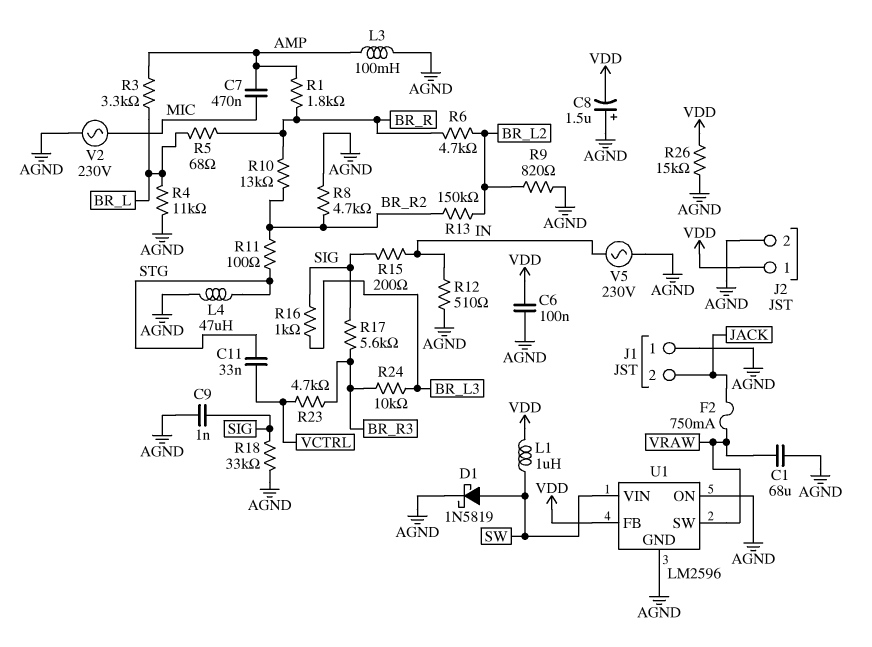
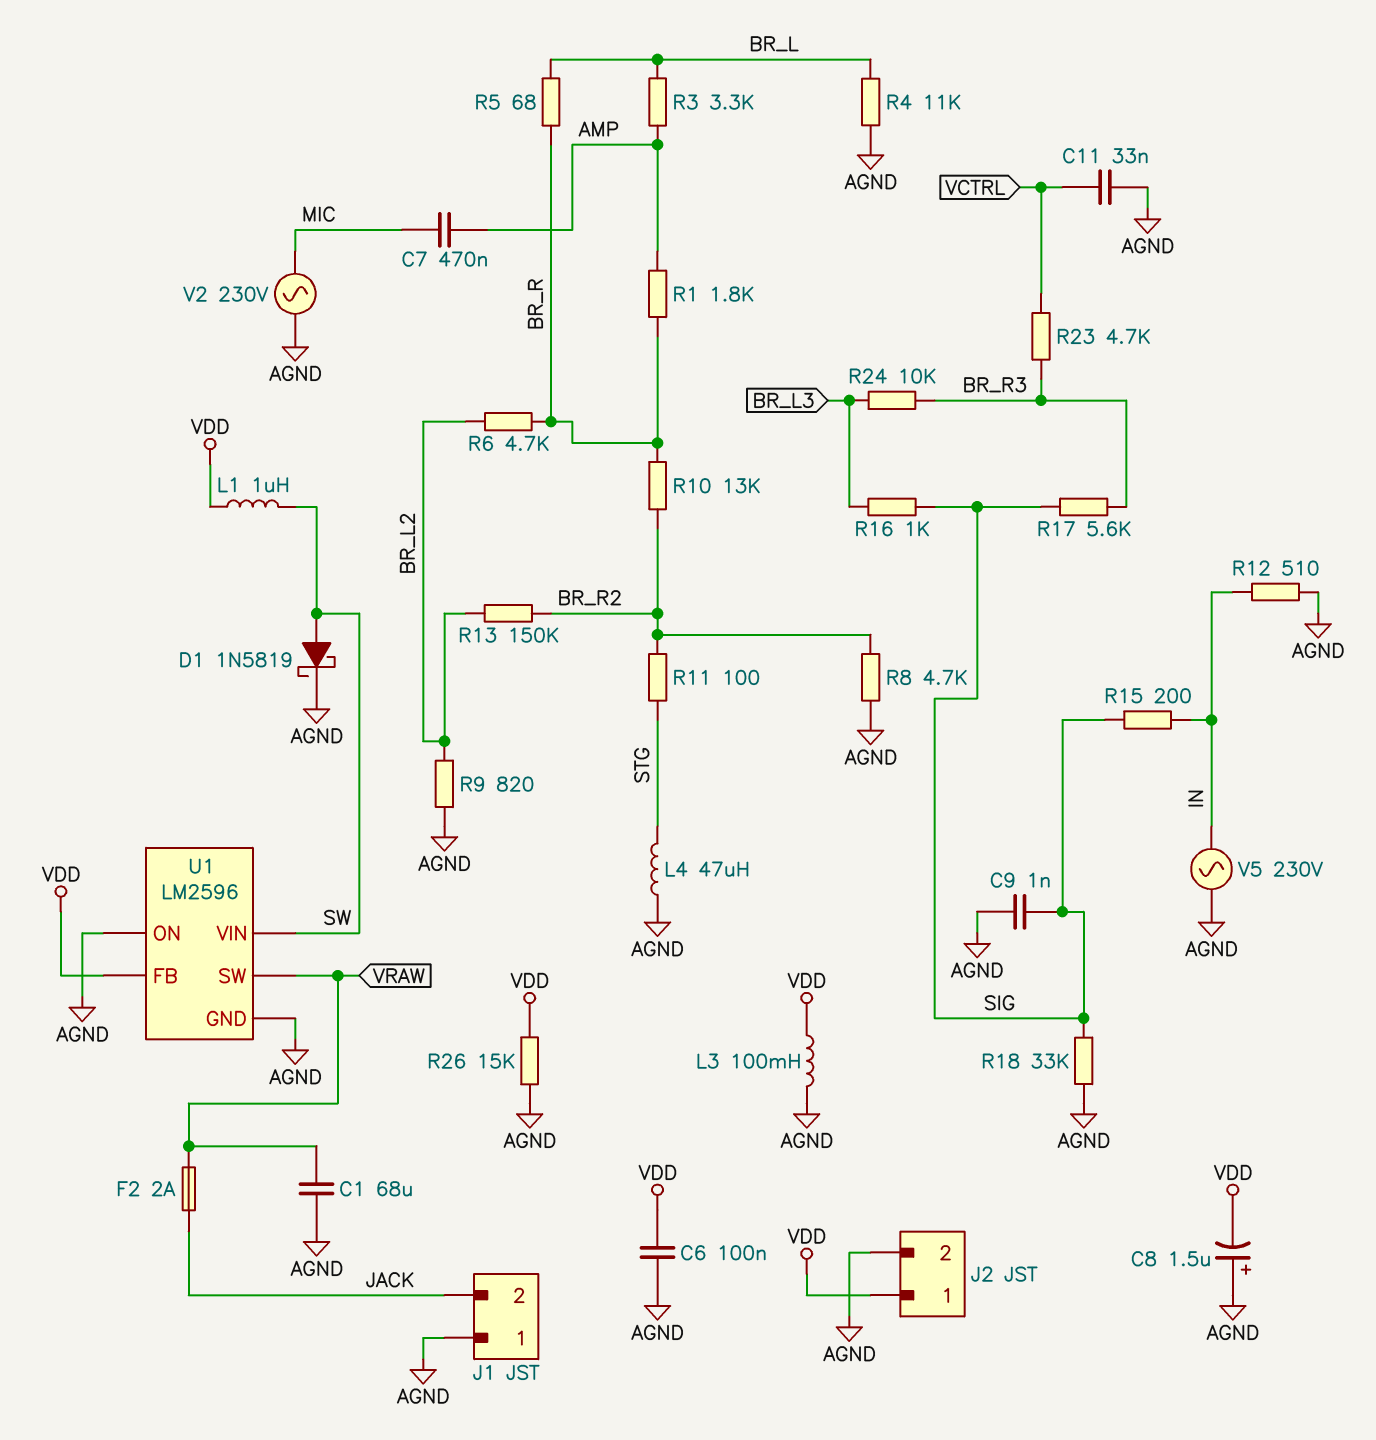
C11: 33nF (STG, VCTRL) -> 33nF (AGND, VCTRL)
F2: 750mA (JACK, VRAW) -> 2A (JACK, VRAW)
L3: 100mH (AGND, AMP) -> 100mH (AGND, VDD)

